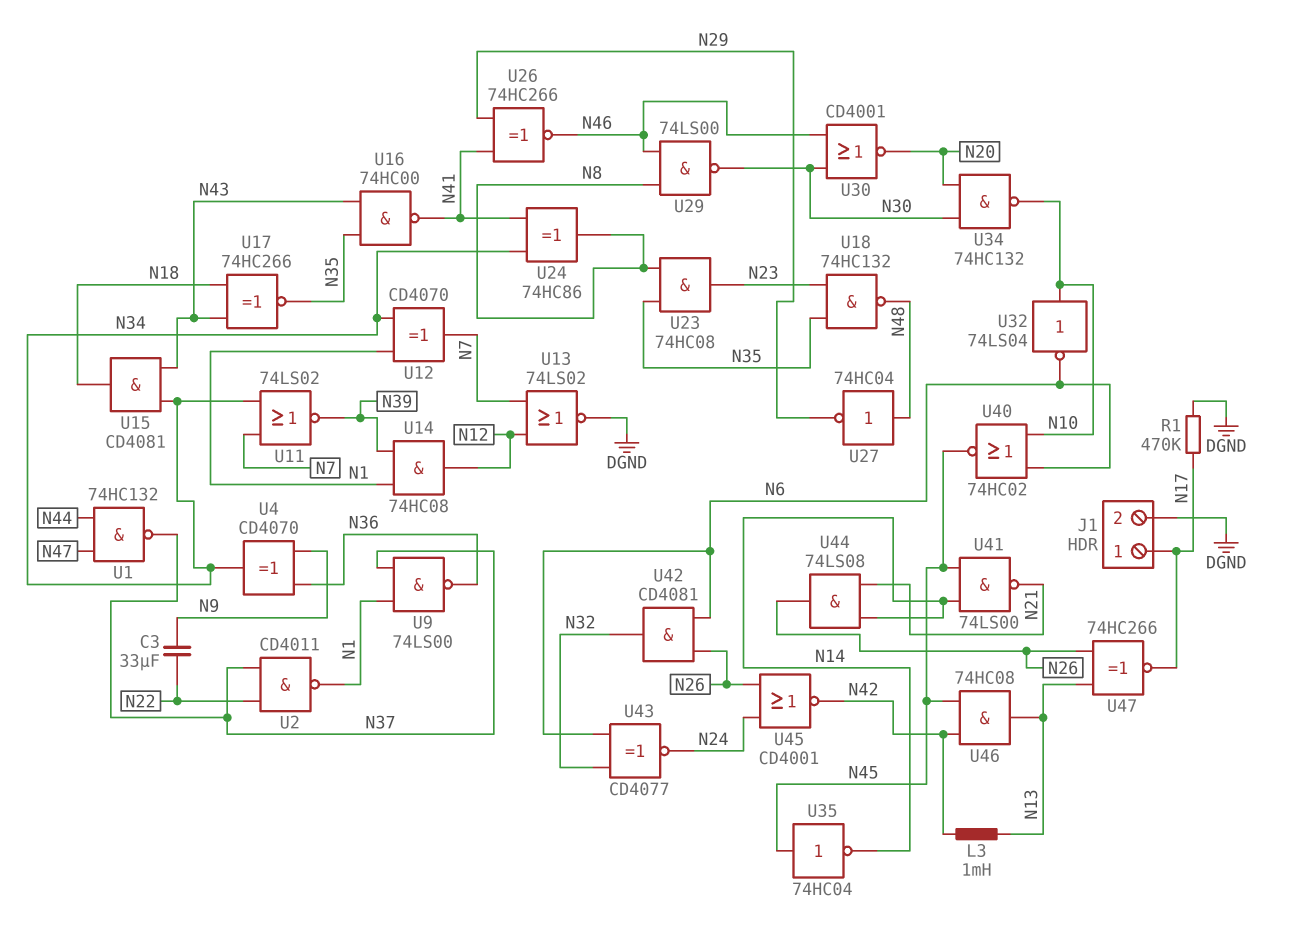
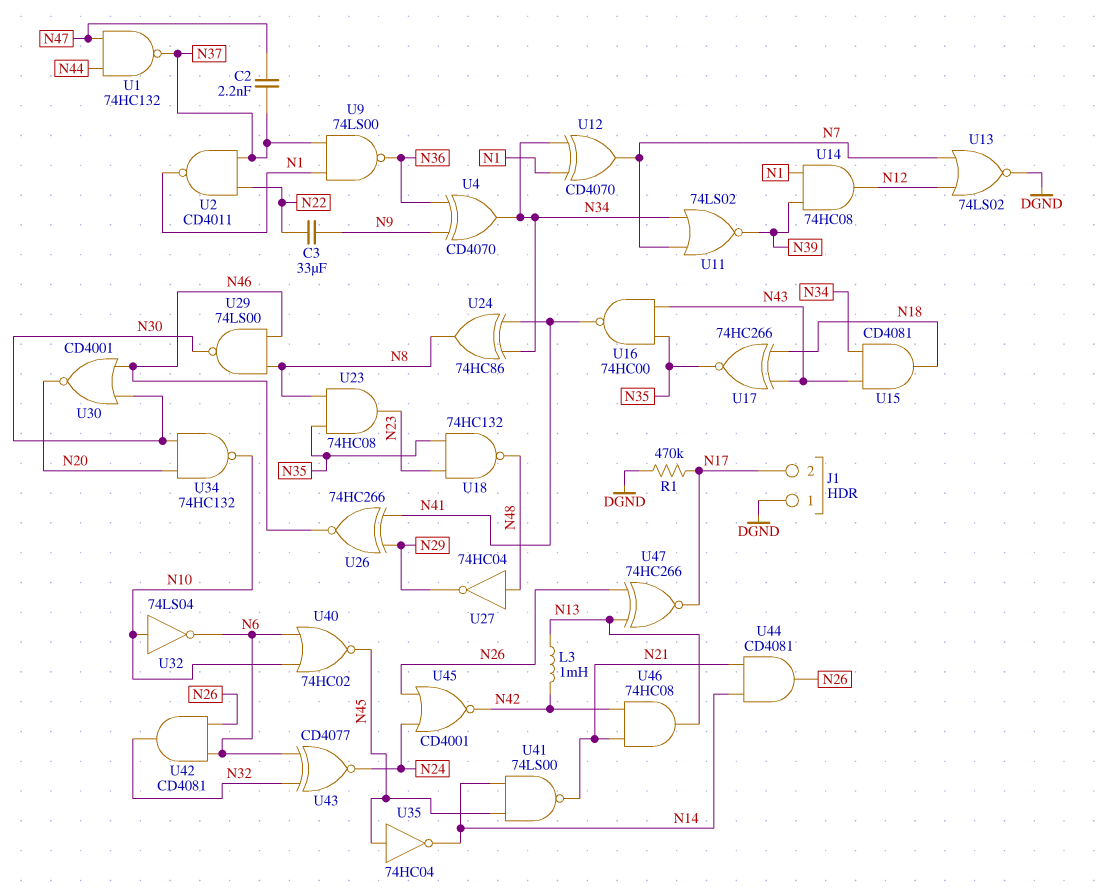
C2: none -> 2.2nF (N37, N47)
J1 pin 1: N17 -> DGND
J1 pin 2: DGND -> N17
U44: AND 74LS08 (in N14, in N21, out N26) -> AND CD4081 (in N14, in N21, out N26)
U46: AND 74HC08 (in N42, in N45, out N13) -> AND 74HC08 (in N21, in N42, out N13)

